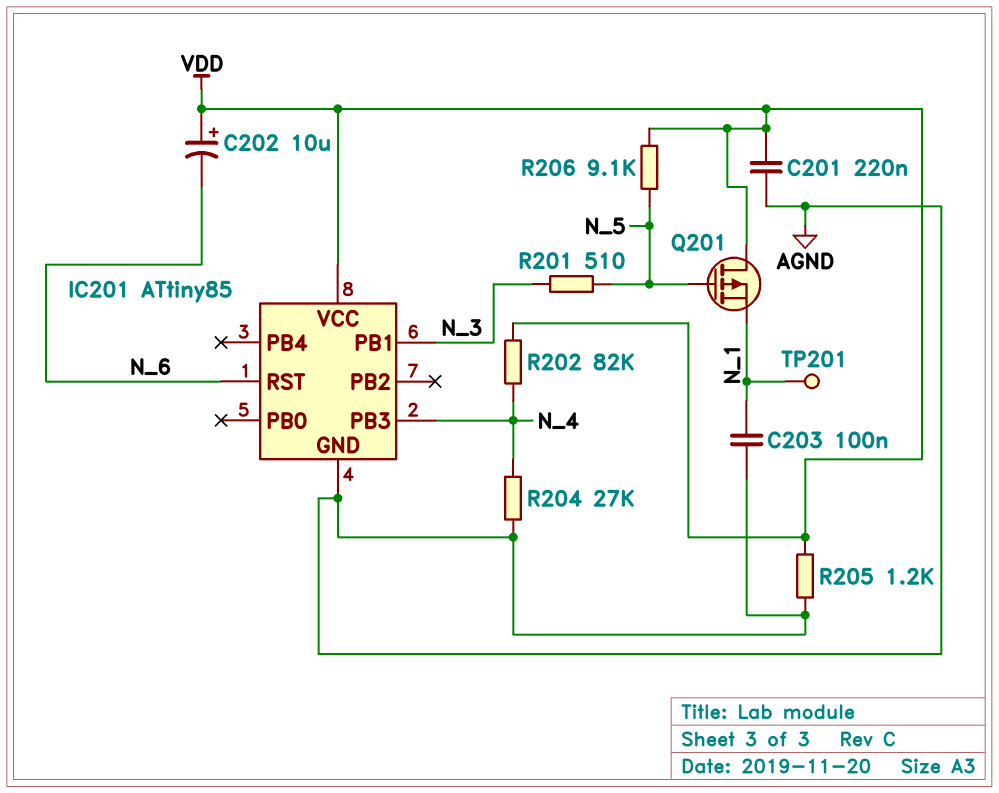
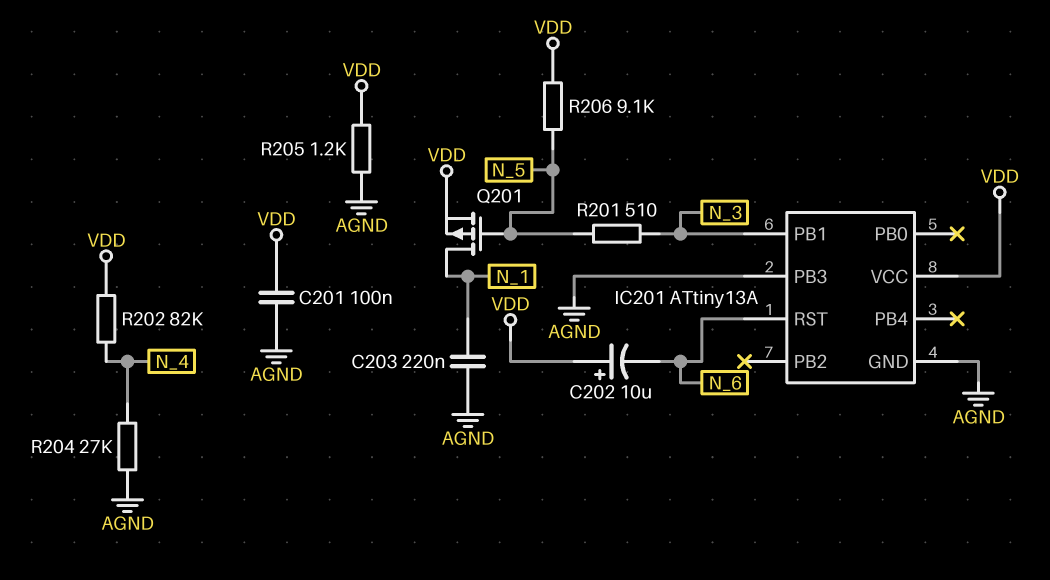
C201: 220nF (AGND, VDD) -> 100nF (AGND, VDD)
C203: 100nF (AGND, N_1) -> 220nF (AGND, N_1)
IC201: ATtiny85 -> ATtiny13A
IC201 pin PB3: N_4 -> AGND
Q201: PMOS (G N_5, D VDD, S N_1) -> PMOS (G N_5, D N_1, S VDD)
TP201: test point (N_1) -> none

